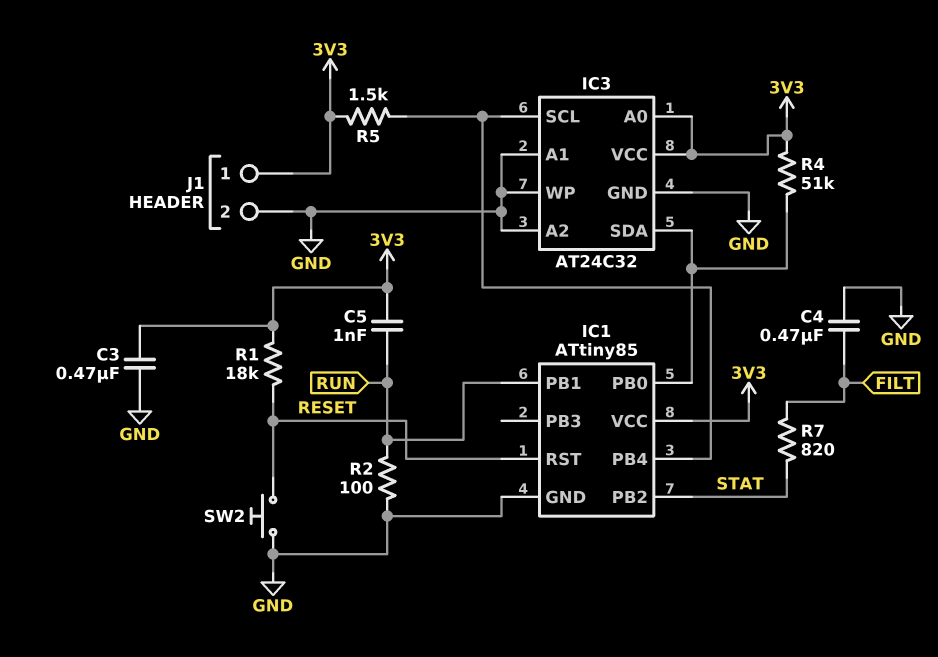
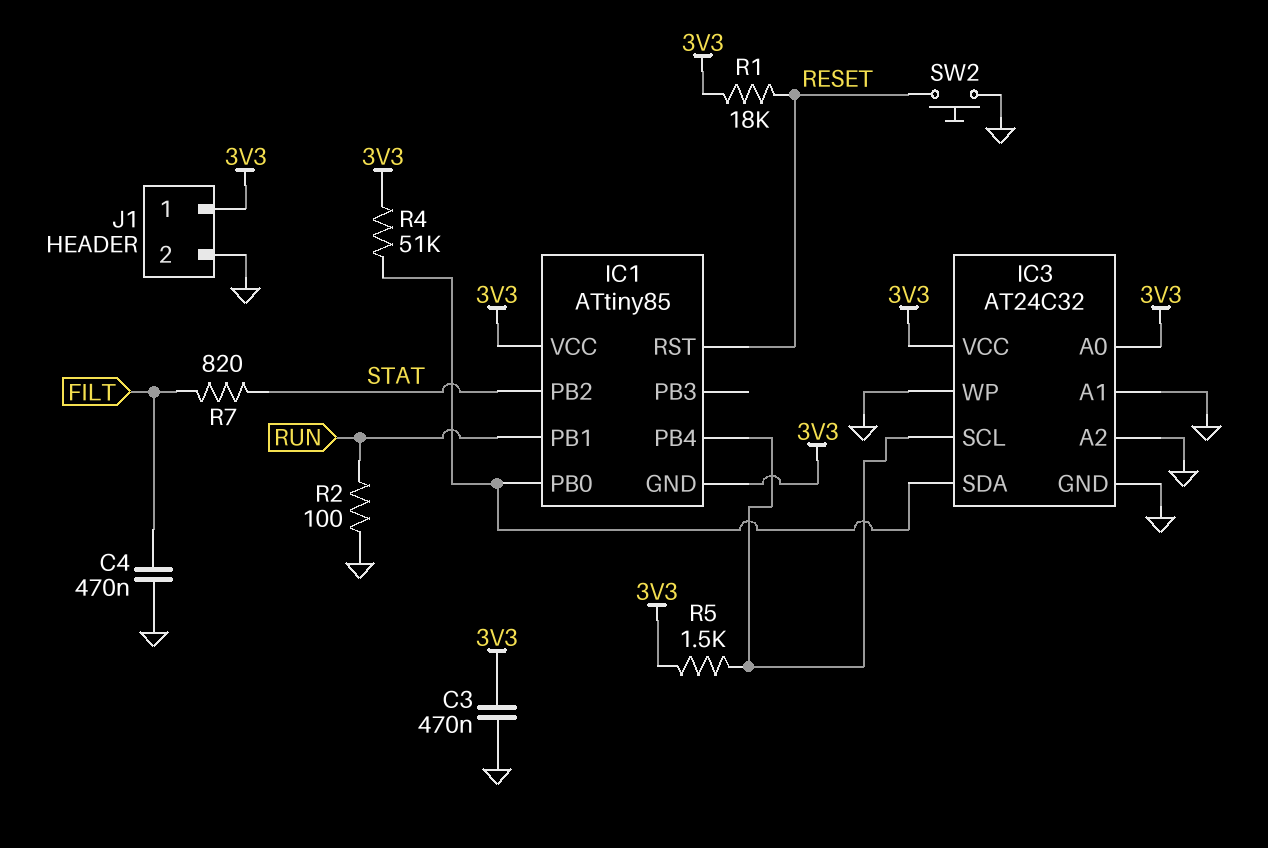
C5: 1nF (3V3, RUN) -> none
IC1 pin GND: GND -> 3V3

